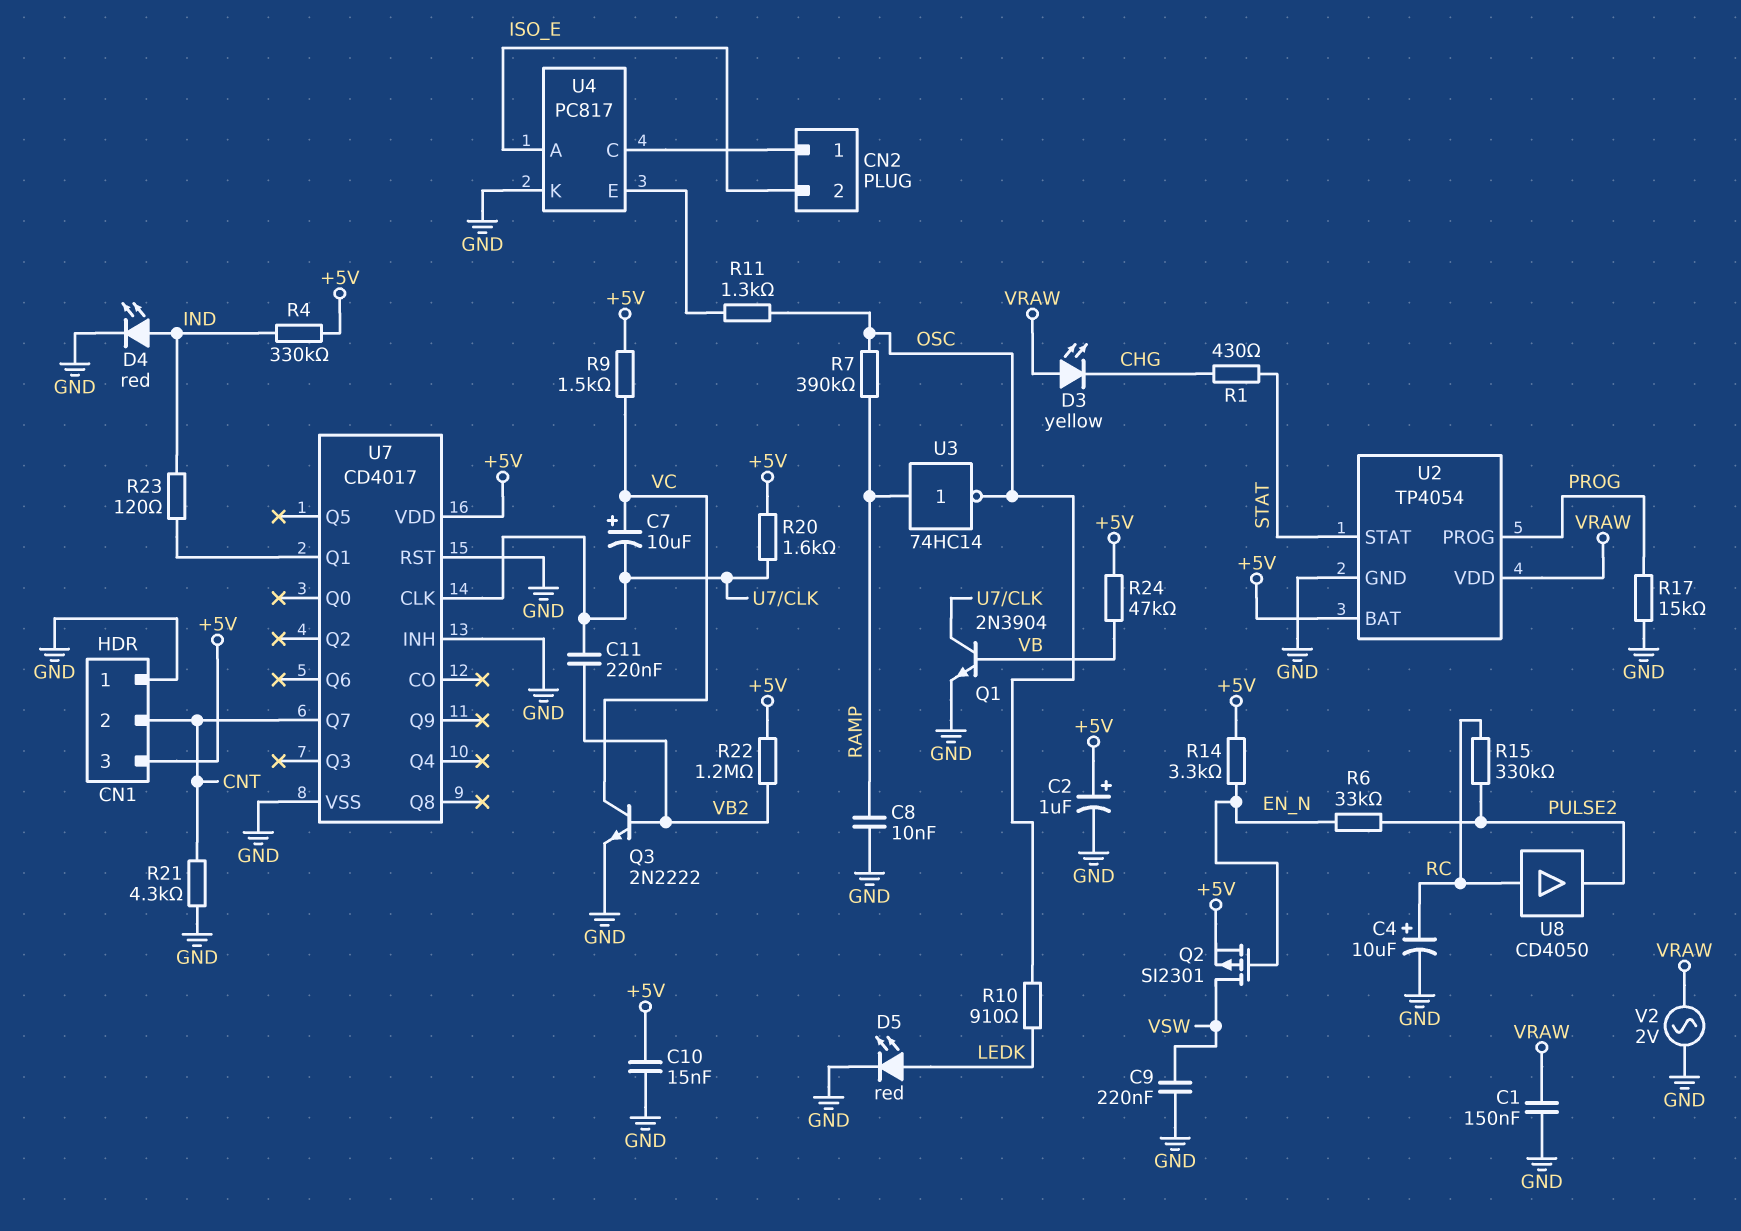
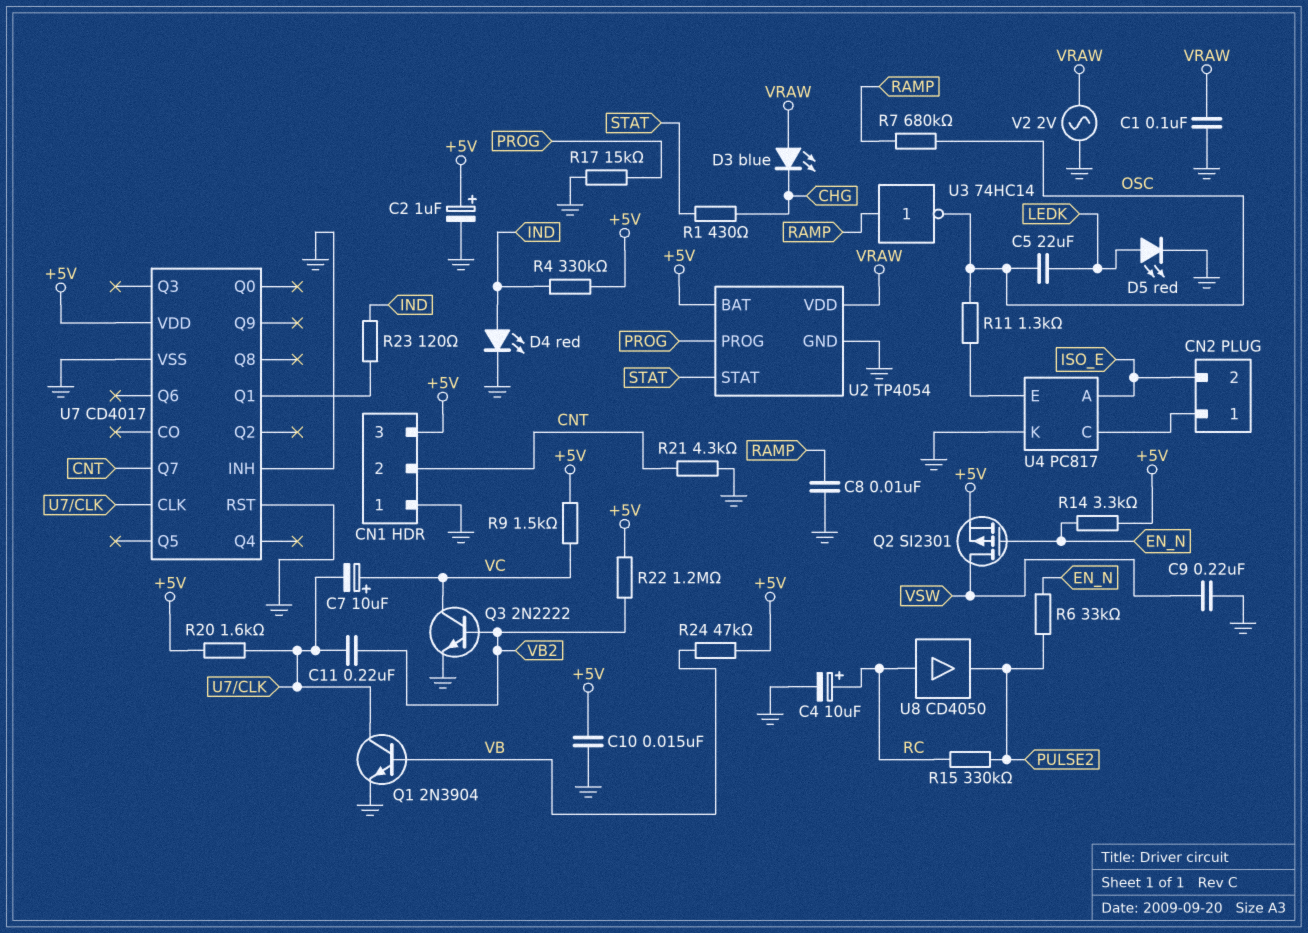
C1: 150nF (GND, VRAW) -> 100nF (GND, VRAW)
C5: none -> 22uF (LEDK, OSC)
D3: LED yellow (A VRAW, K CHG) -> LED blue (A VRAW, K CHG)
R7: 390k (OSC, RAMP) -> 680k (OSC, RAMP)
R10: 910 (LEDK, OSC) -> none

